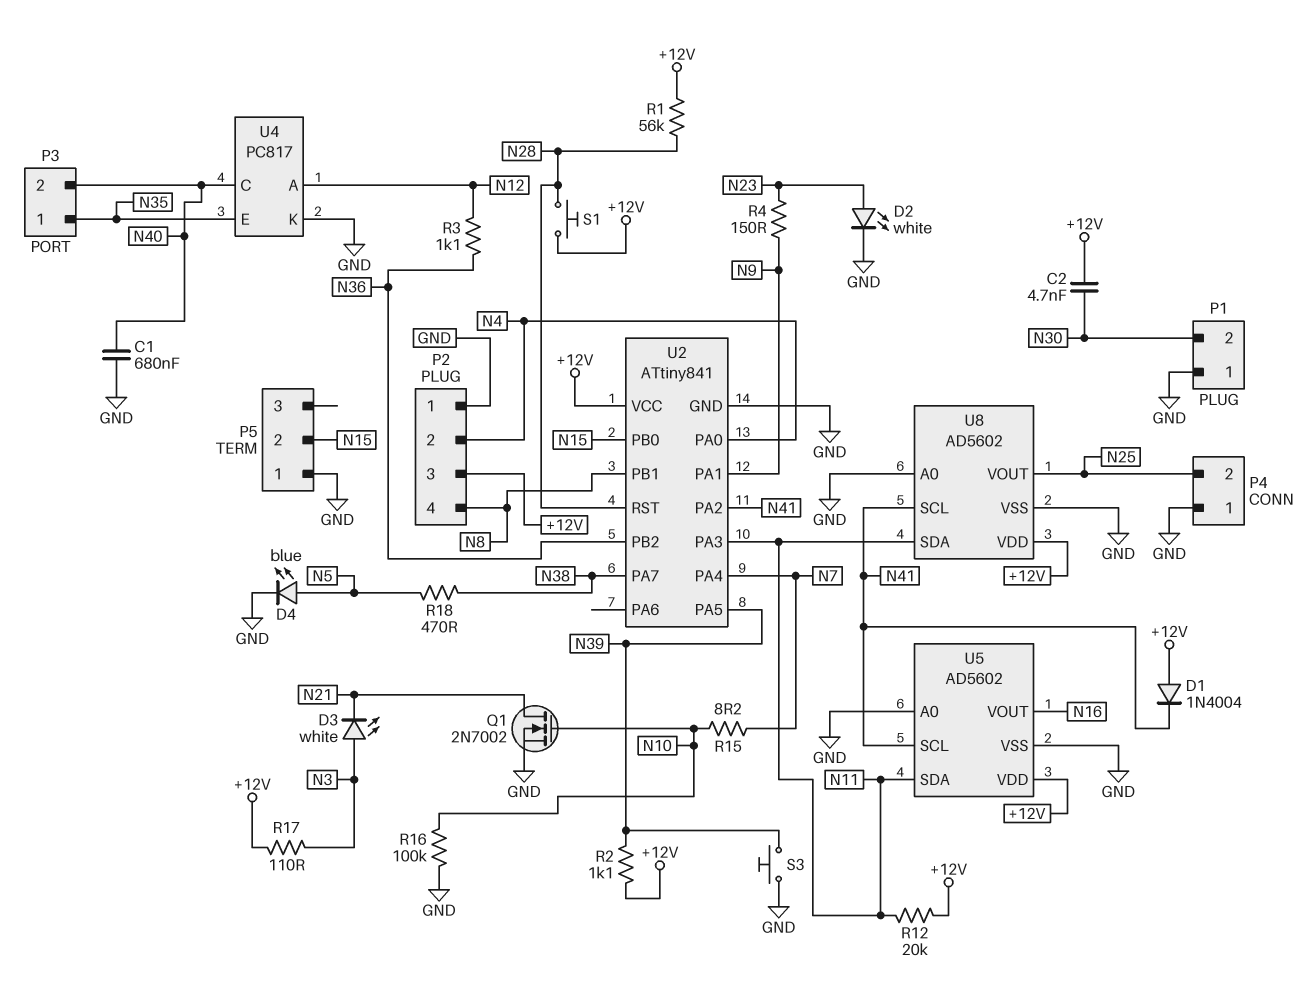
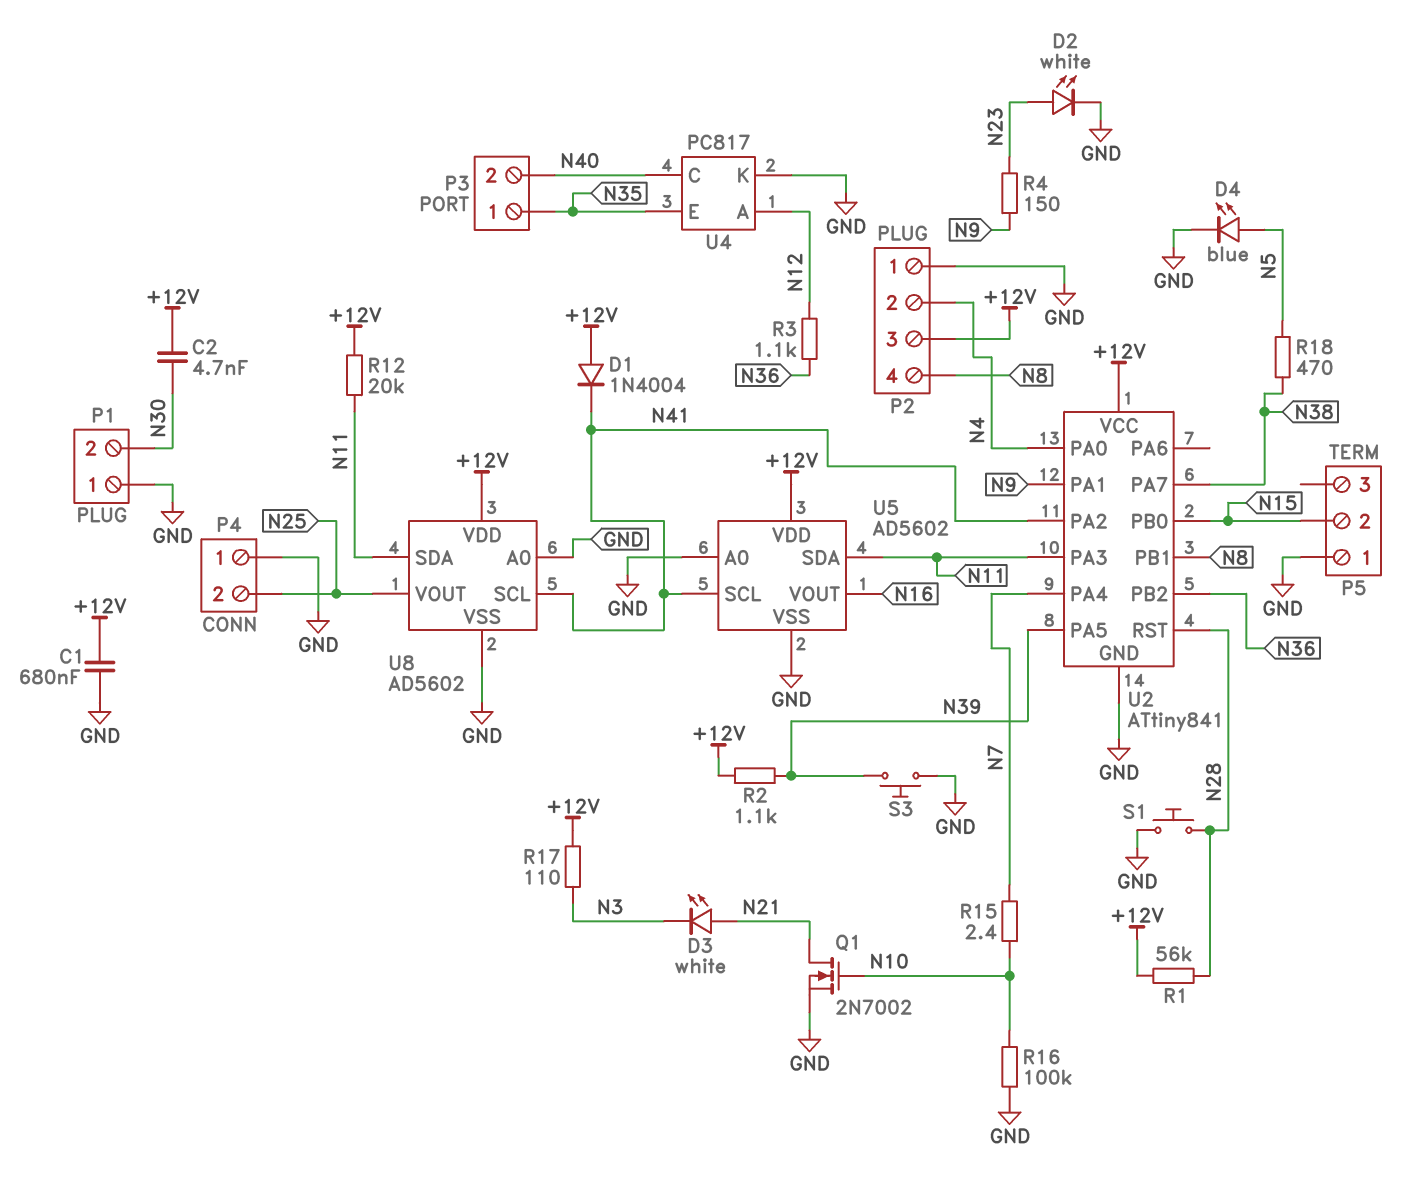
C1: 680nF (GND, N40) -> 680nF (+12V, GND)
D3: LED white (A N3, K N21) -> LED white (A N21, K N3)
R15: 8.2 (N7, N10) -> 2.4 (N7, N10)
S1: button (+12V, N28) -> button (GND, N28)

